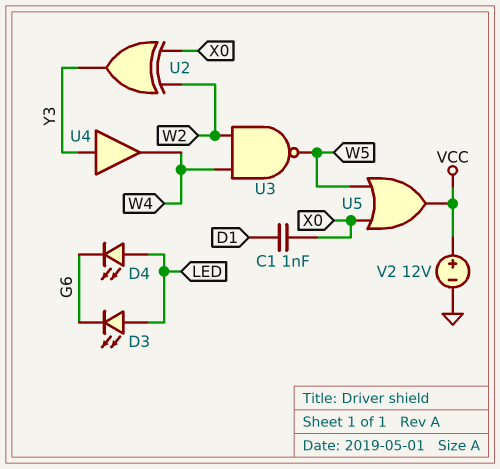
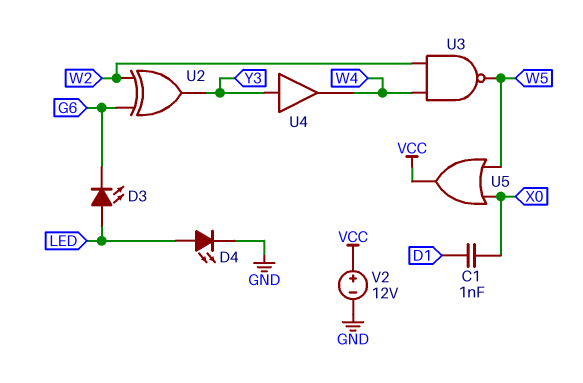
D4: LED (A LED, K G6) -> LED (A LED, K GND)
U2: XOR (in W2, in X0, out Y3) -> XOR (in G6, in W2, out Y3)

